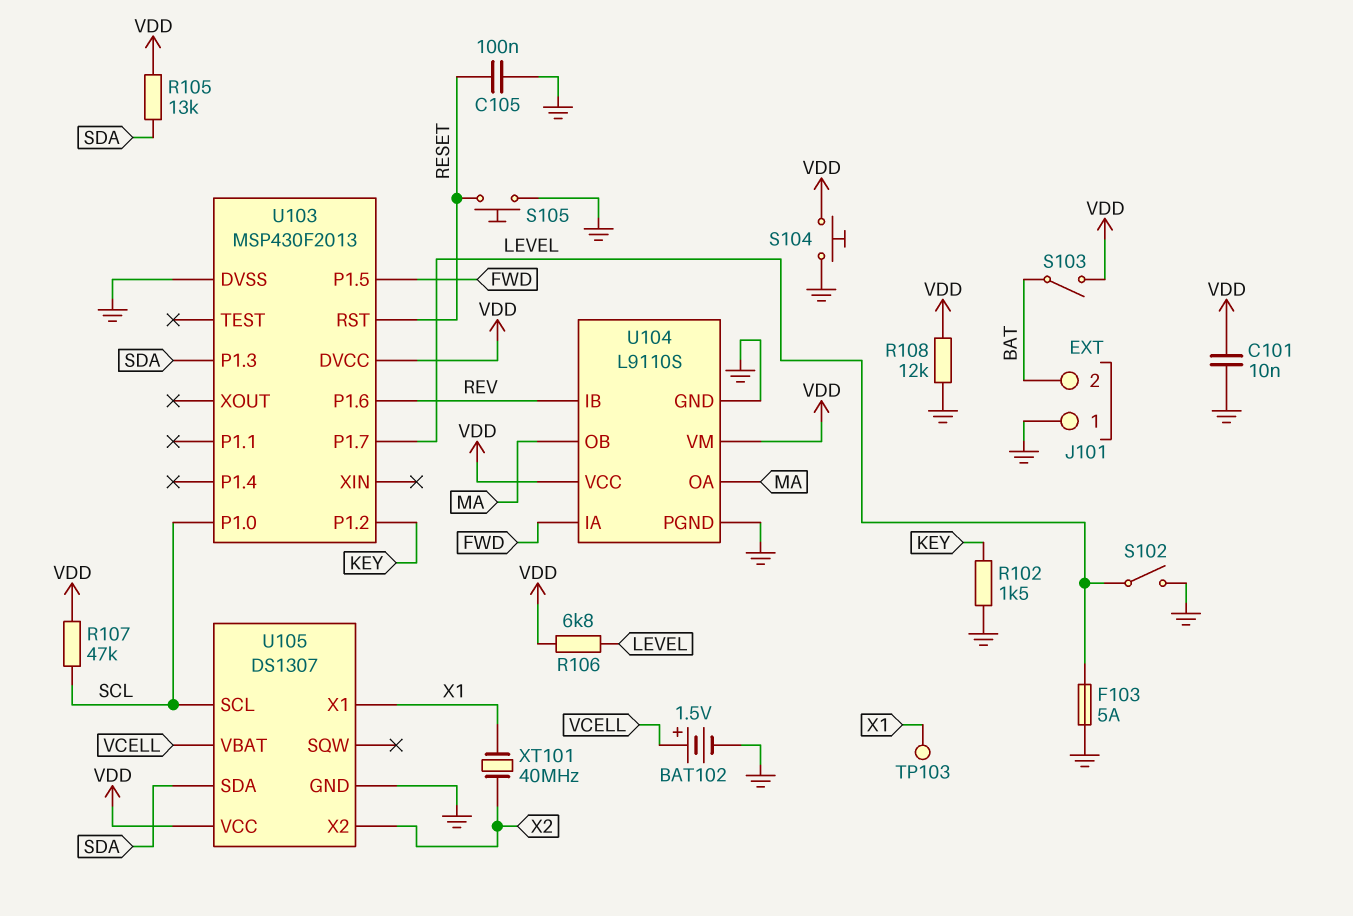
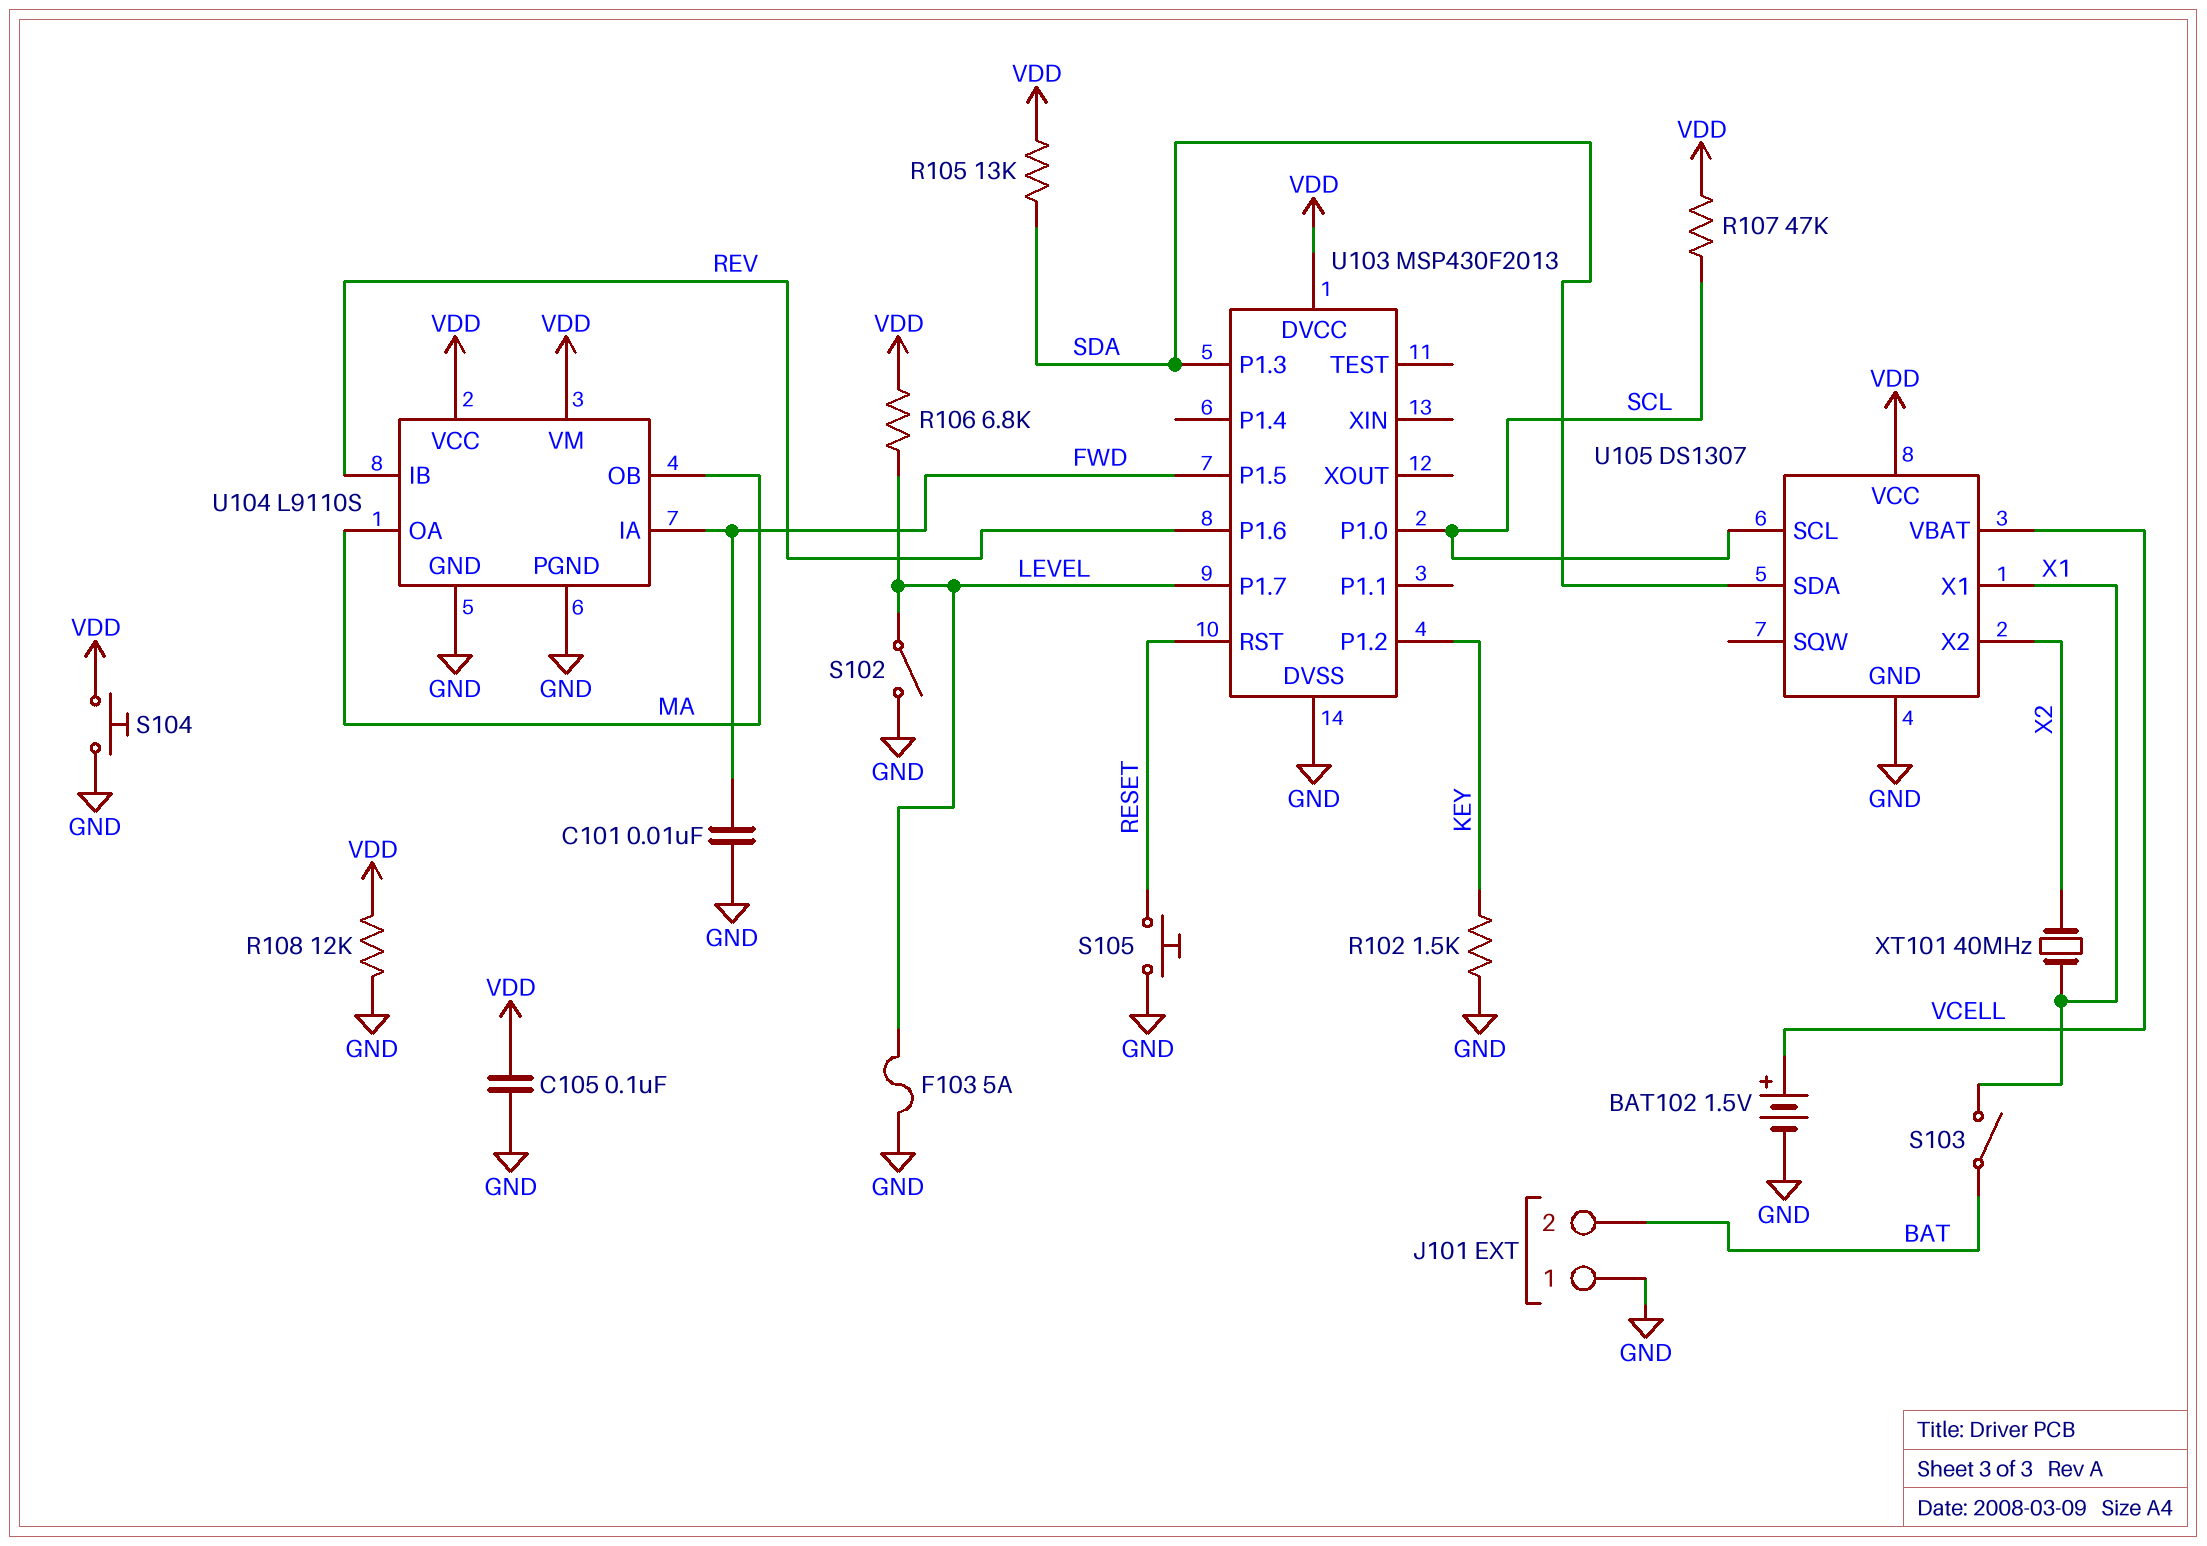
C101: 10nF (GND, VDD) -> 10nF (FWD, GND)
C105: 100nF (GND, RESET) -> 100nF (GND, VDD)
S103: switch (BAT, VDD) -> switch (BAT, X1)
TP103: test point (X1) -> none

